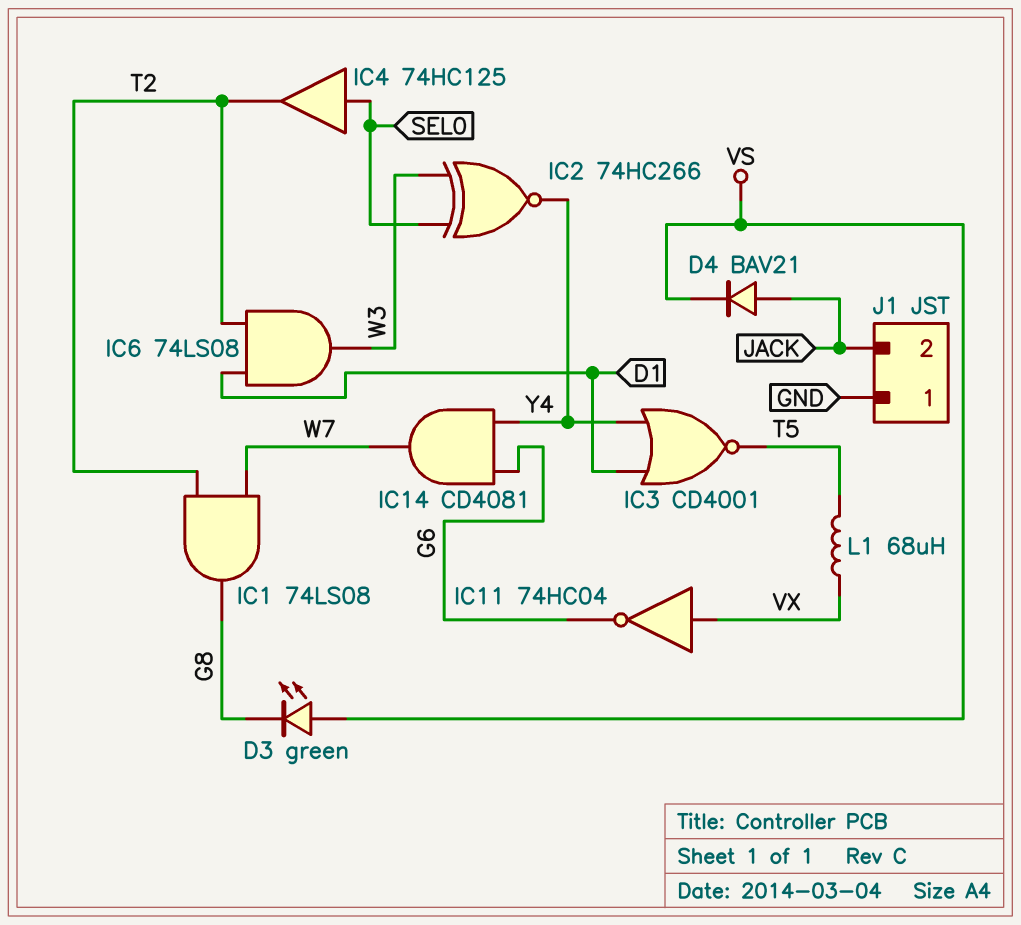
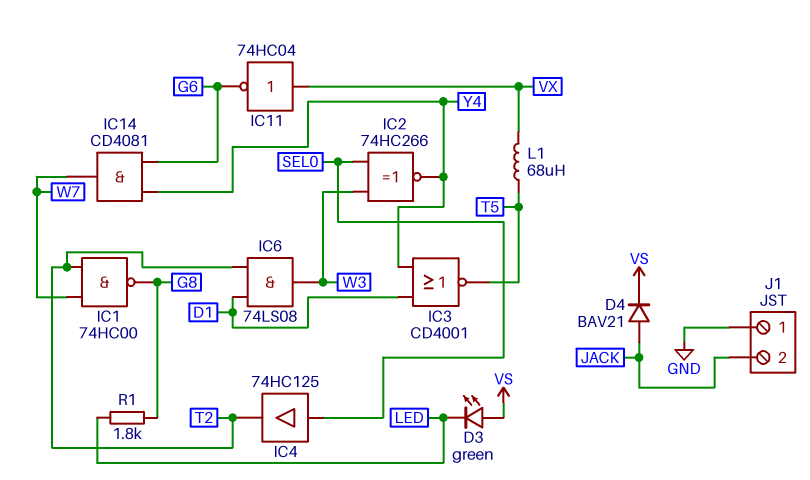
D3: LED green (A VS, K G8) -> LED green (A VS, K LED)
IC1: AND 74LS08 (in T2, in W7, out G8) -> NAND 74HC00 (in T2, in W7, out G8)
R1: none -> 1.8k (G8, LED)

